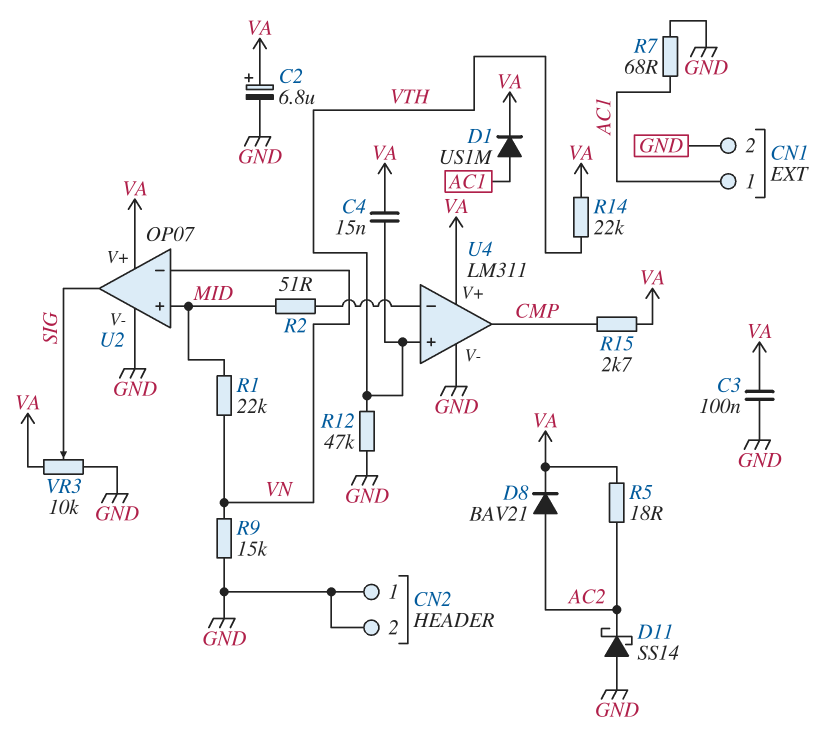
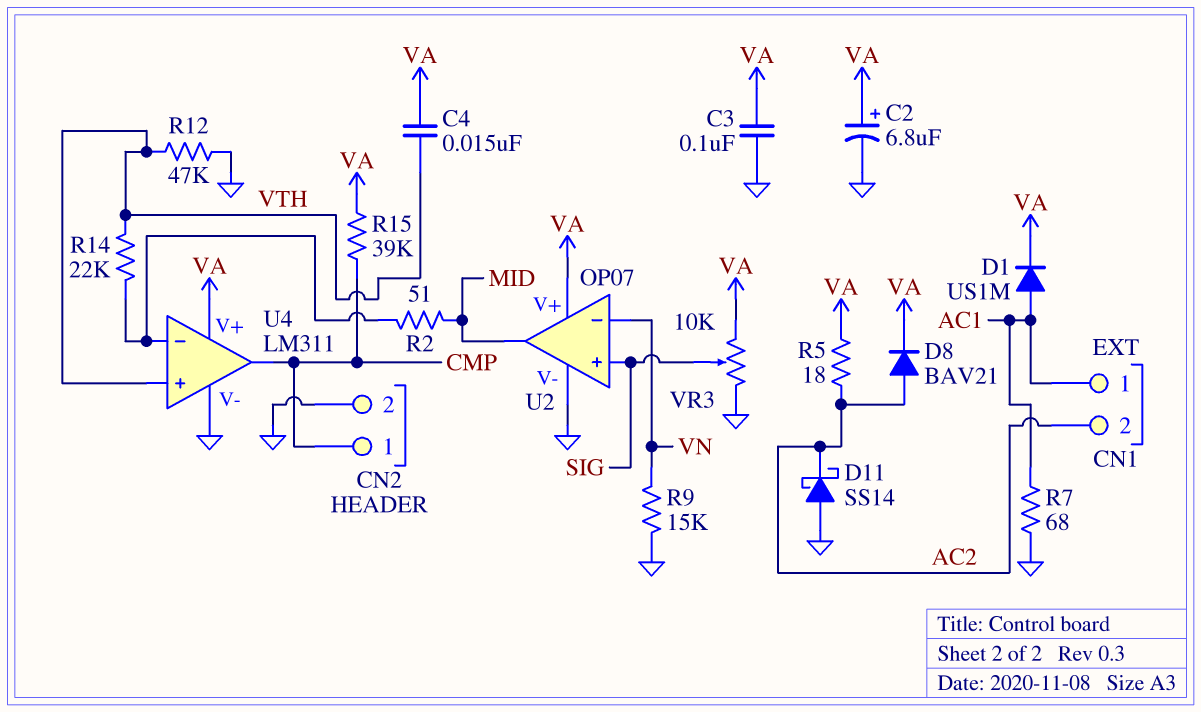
CN1 pin 2: GND -> AC2
CN2 pin 1: GND -> CMP
R1: 22k (MID, VN) -> none
R14: 22k (VA, VTH) -> 22k (U4/in-, VTH)
R15: 2.7k (CMP, VA) -> 39k (CMP, VA)
U2 pin in+: MID -> SIG
U2 pin out: SIG -> MID

